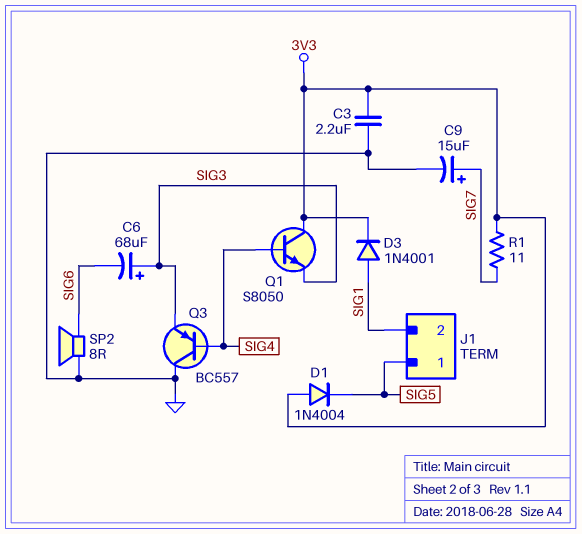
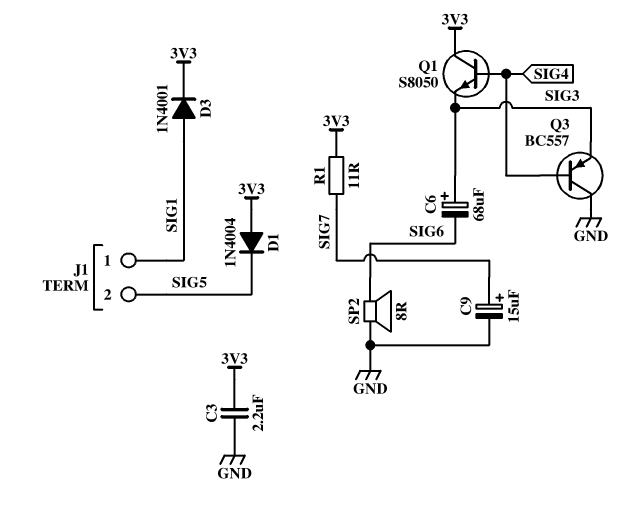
J1 pin 1: SIG5 -> SIG1
J1 pin 2: SIG1 -> SIG5

